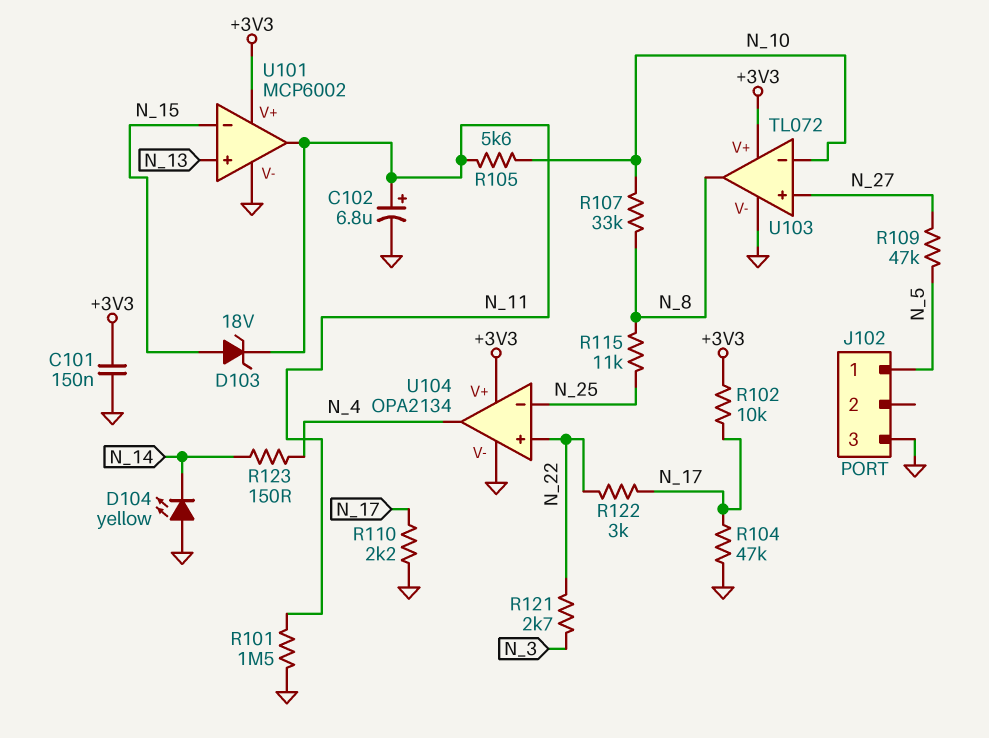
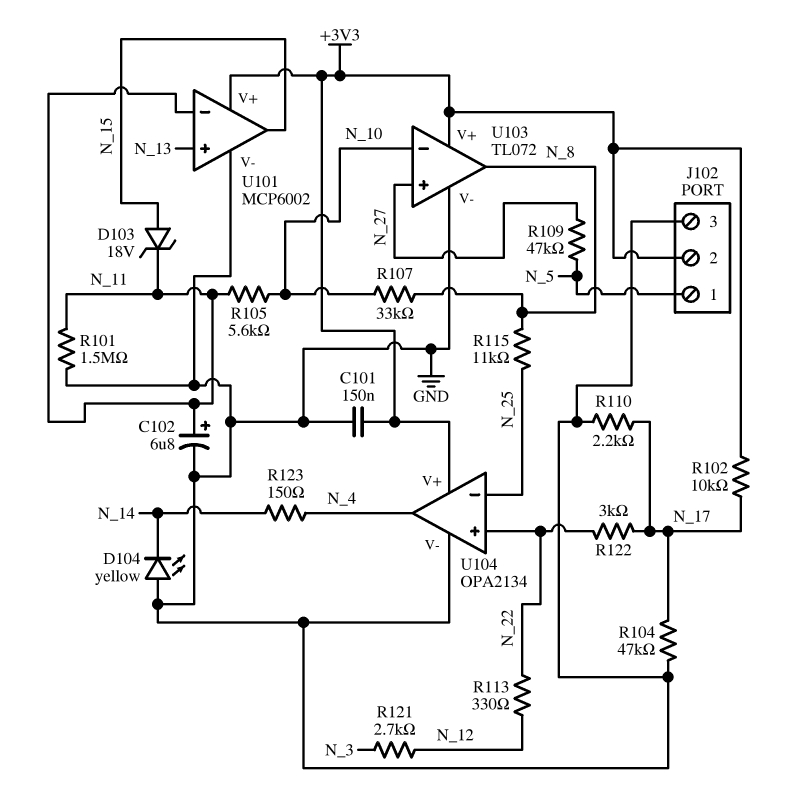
J102 pin 2: none -> +3V3
R113: none -> 330 (N_12, N_22)
R121: 2.7k (N_3, N_22) -> 2.7k (N_3, N_12)
U101 pin in-: N_15 -> N_11
U101 pin out: N_11 -> N_15

